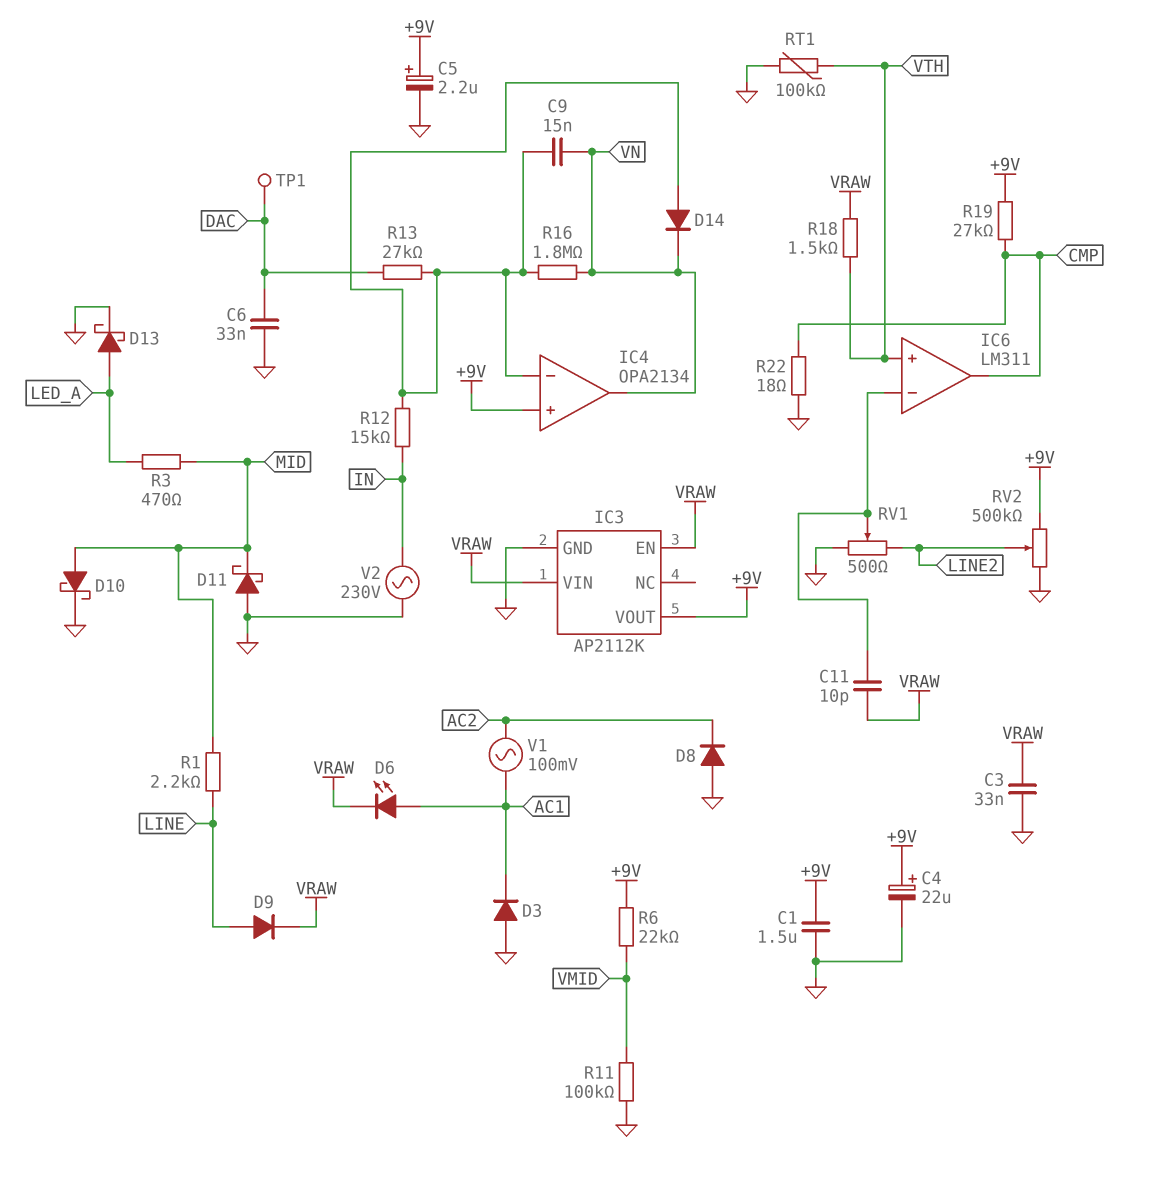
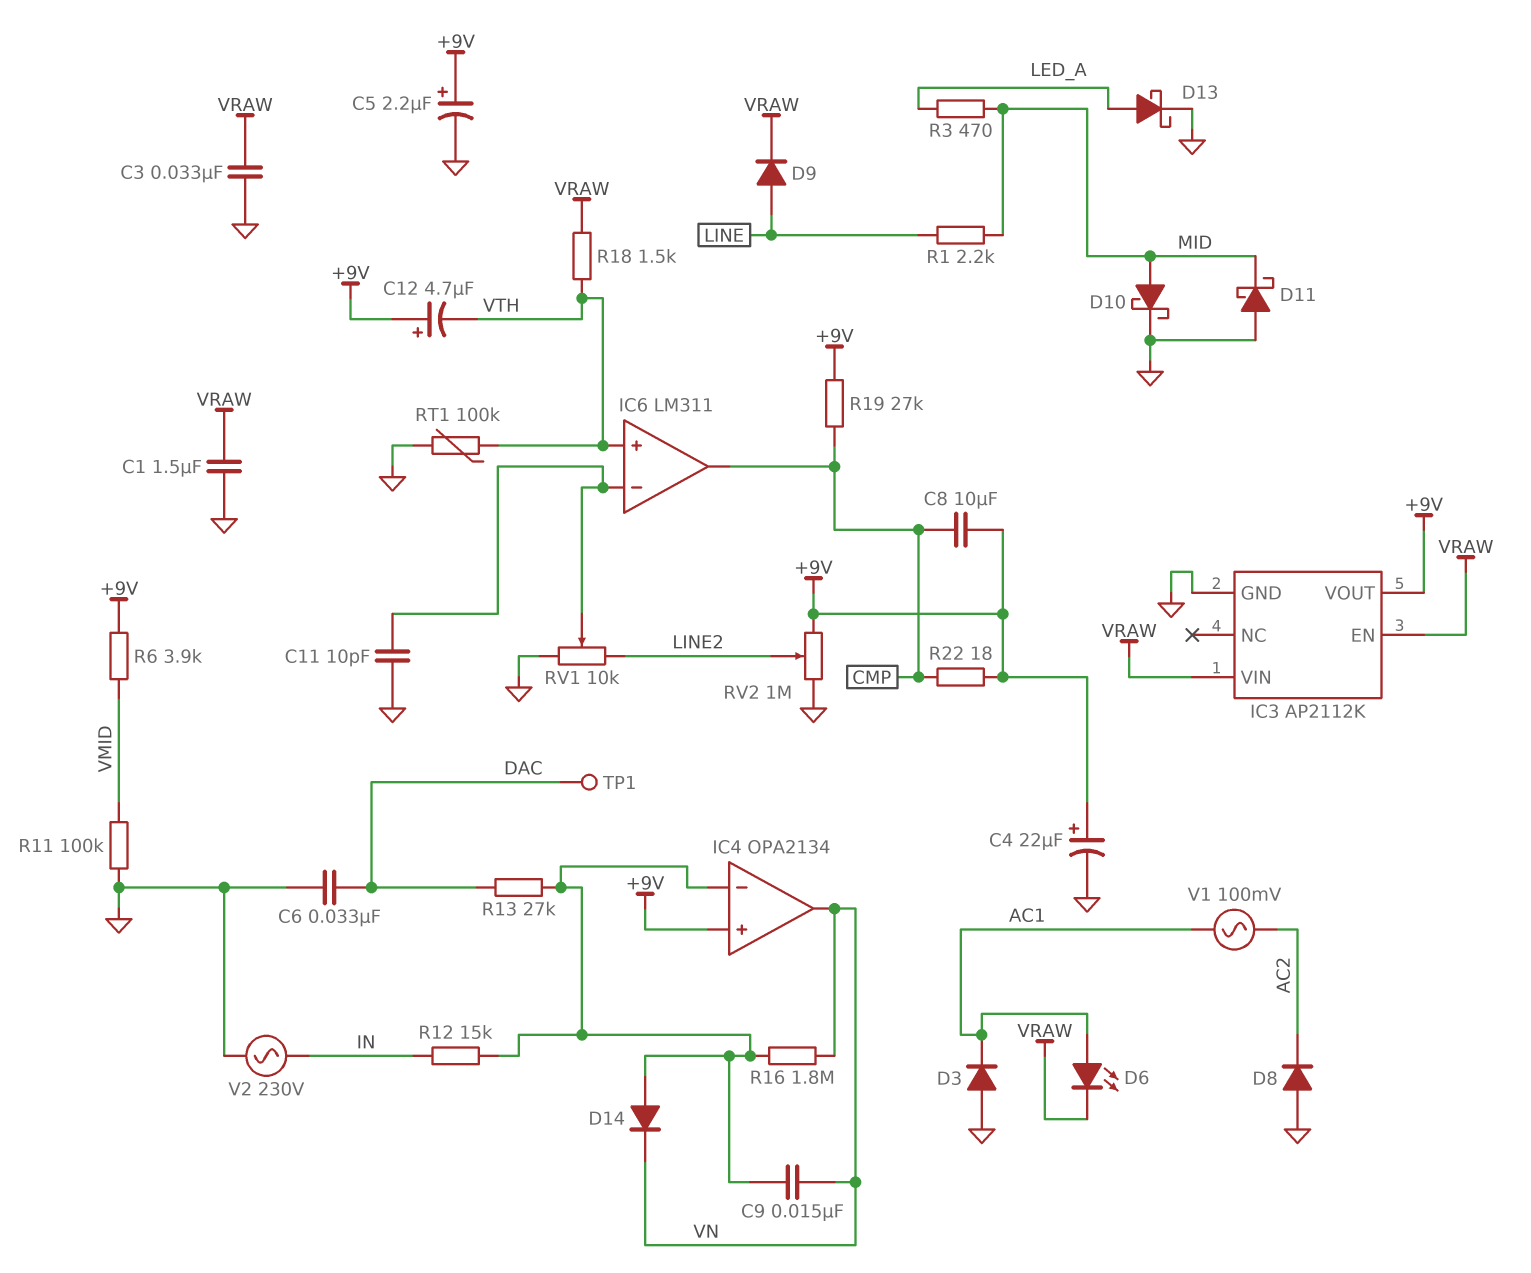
C1: 1.5uF (+9V, GND) -> 1.5uF (GND, VRAW)
C8: none -> 10uF (+9V, CMP)
C11: 10pF (IC6/in-, VRAW) -> 10pF (GND, IC6/in-)
C12: none -> 4.7uF (plus +9V, minus VTH)
R6: 22k (+9V, VMID) -> 3.9k (+9V, VMID)
R22: 18 (CMP, GND) -> 18 (+9V, CMP)
RV1: 500 (GND, LINE2, wiper IC6/in-) -> 10k (GND, LINE2, wiper IC6/in-)
RV2: 500k (+9V, GND, wiper LINE2) -> 1M (+9V, GND, wiper LINE2)

